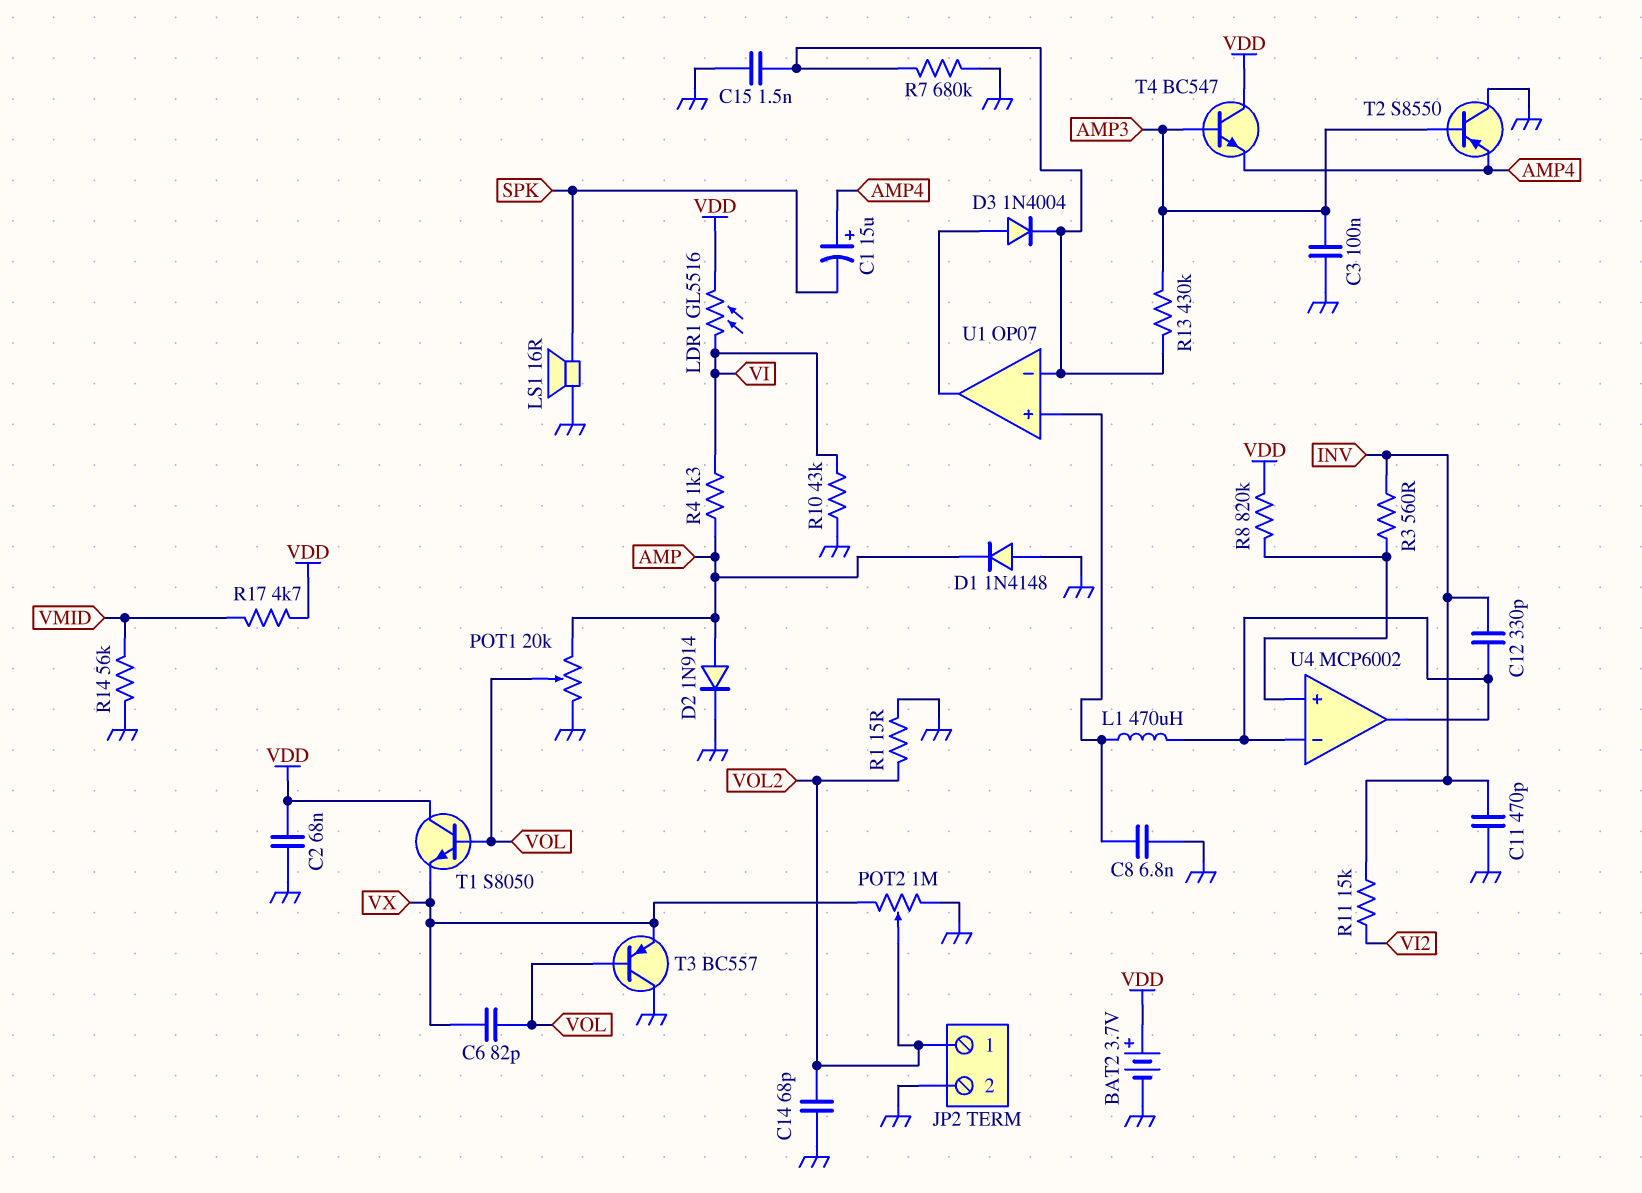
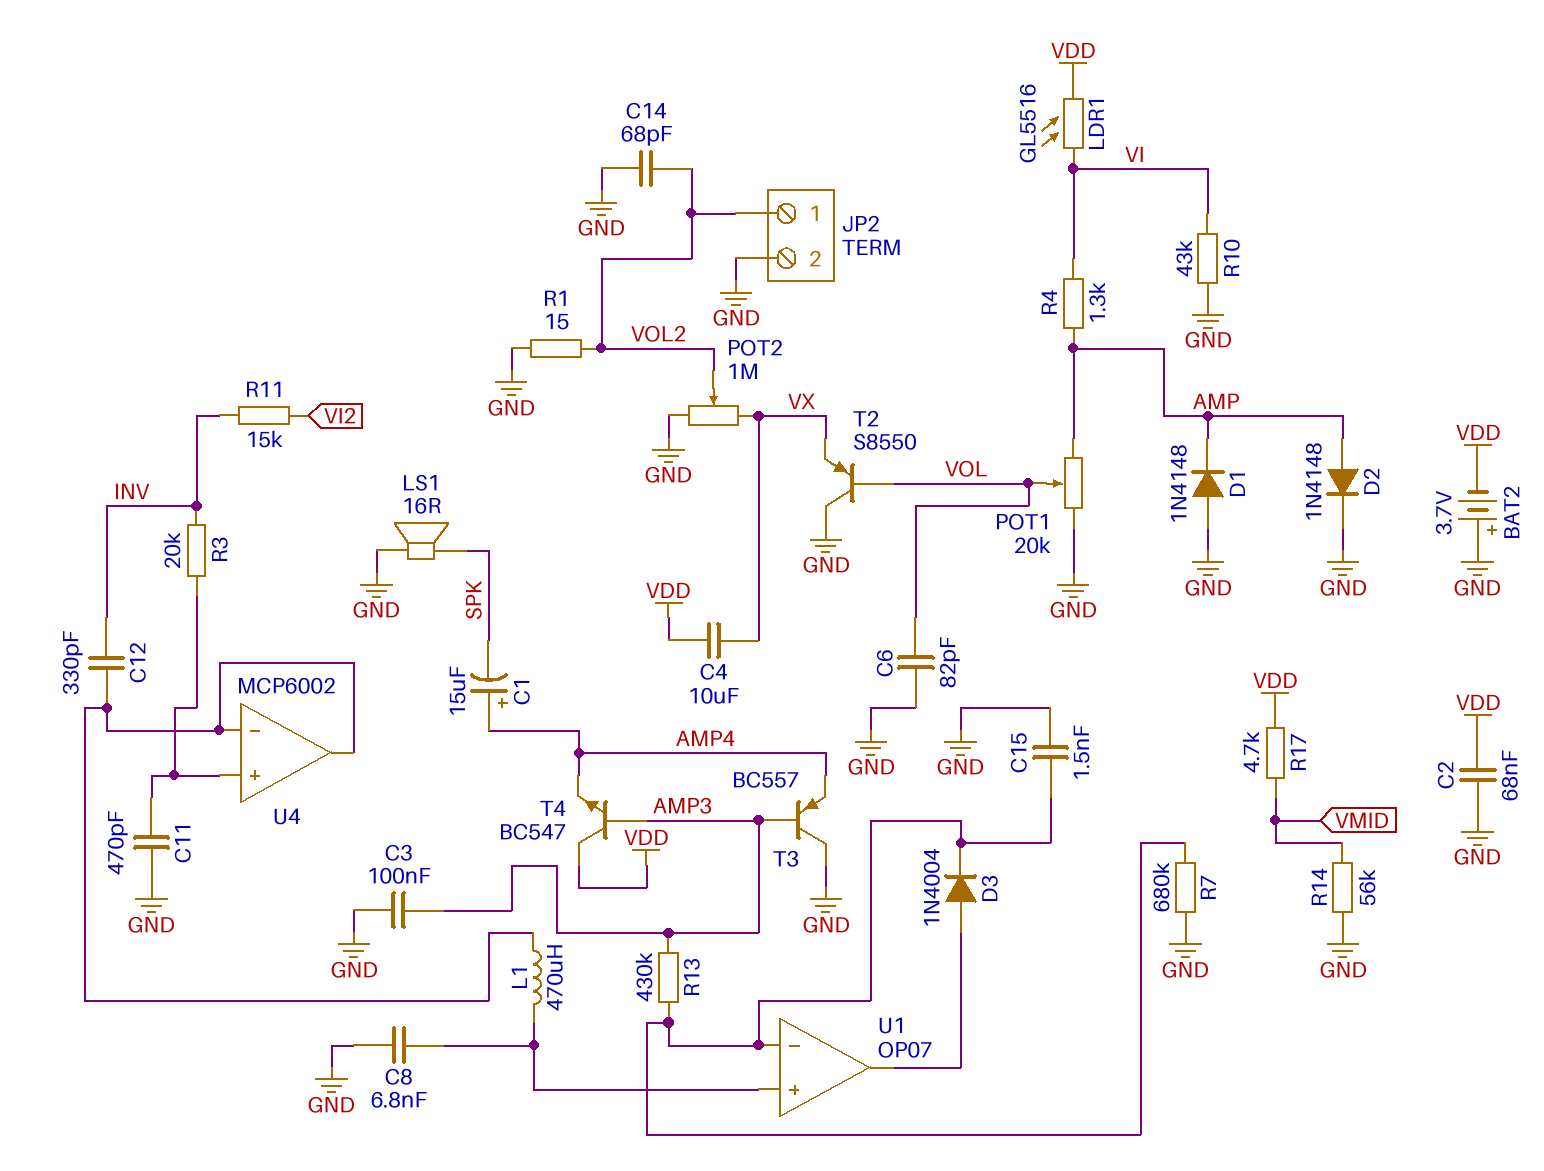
BAT2: 3.7V (plus VDD, minus GND) -> 3.7V (plus GND, minus VDD)
C4: none -> 10uF (VDD, VX)
C6: 82pF (VOL, VX) -> 82pF (GND, VOL)
C11: 470pF (GND, INV) -> 470pF (GND, U4/in+)
D2: diode 1N914 (A AMP, K GND) -> diode 1N4148 (A AMP, K GND)
R3: 560 (INV, U4/in+) -> 20k (INV, U4/in+)
R8: 820k (U4/in+, VDD) -> none
T1: NPN S8050 (B VOL, C VDD, E VX) -> none
T2: PNP S8550 (B AMP3, C GND, E AMP4) -> PNP S8550 (B VOL, C GND, E VX)
T3: PNP BC557 (B VOL, C GND, E VX) -> PNP BC557 (B AMP3, C GND, E AMP4)

